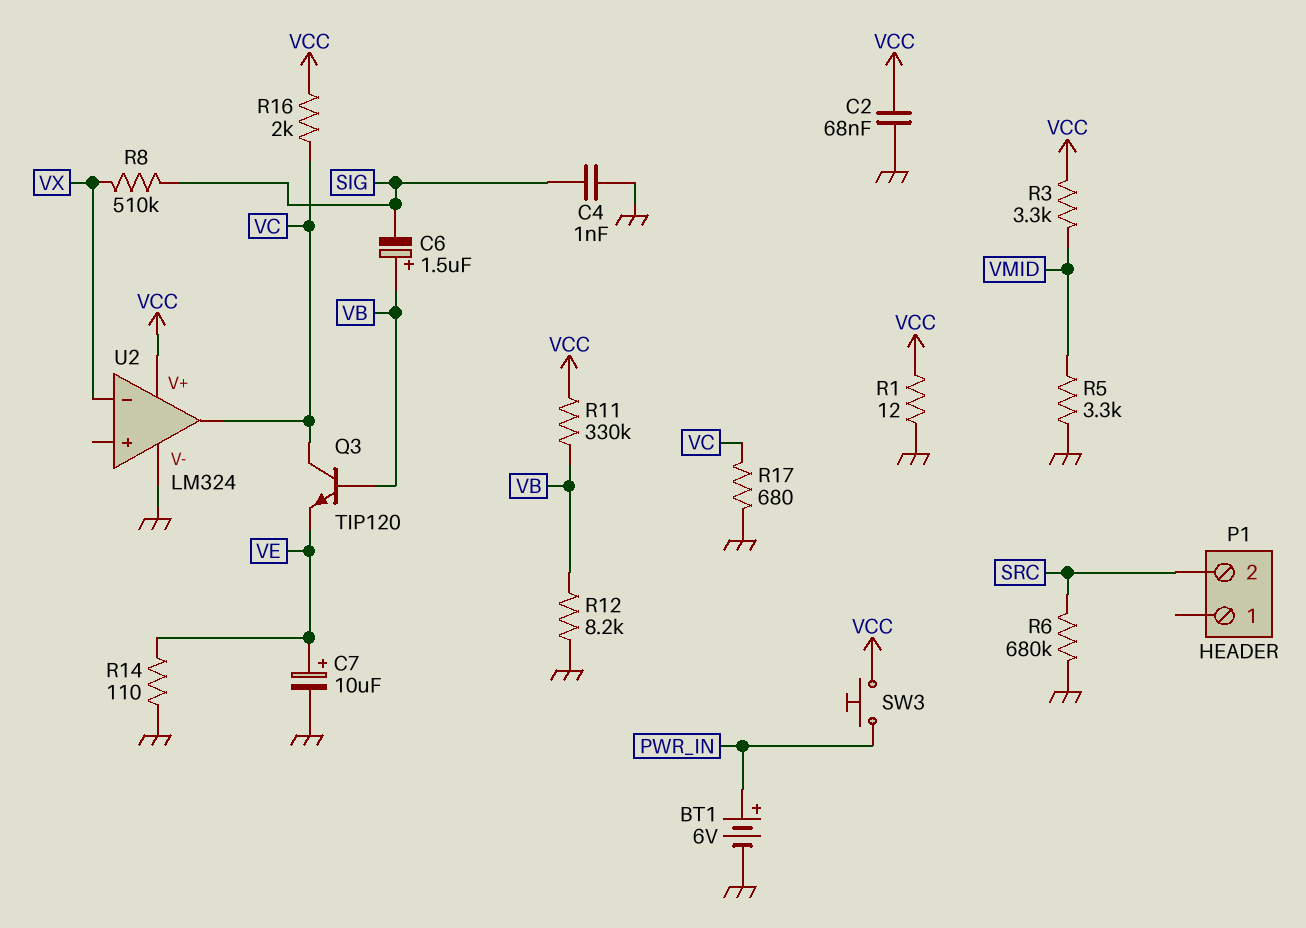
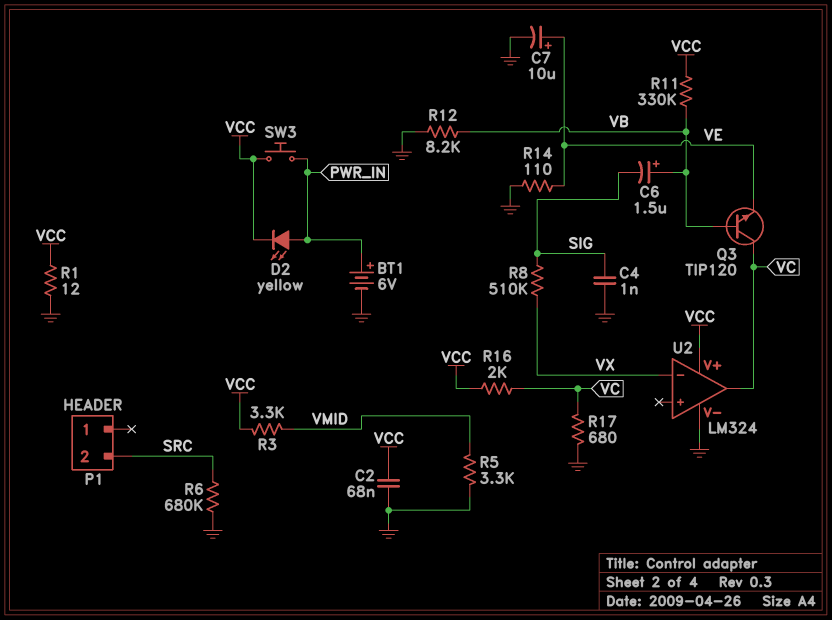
D2: none -> LED yellow (A PWR_IN, K VCC)

